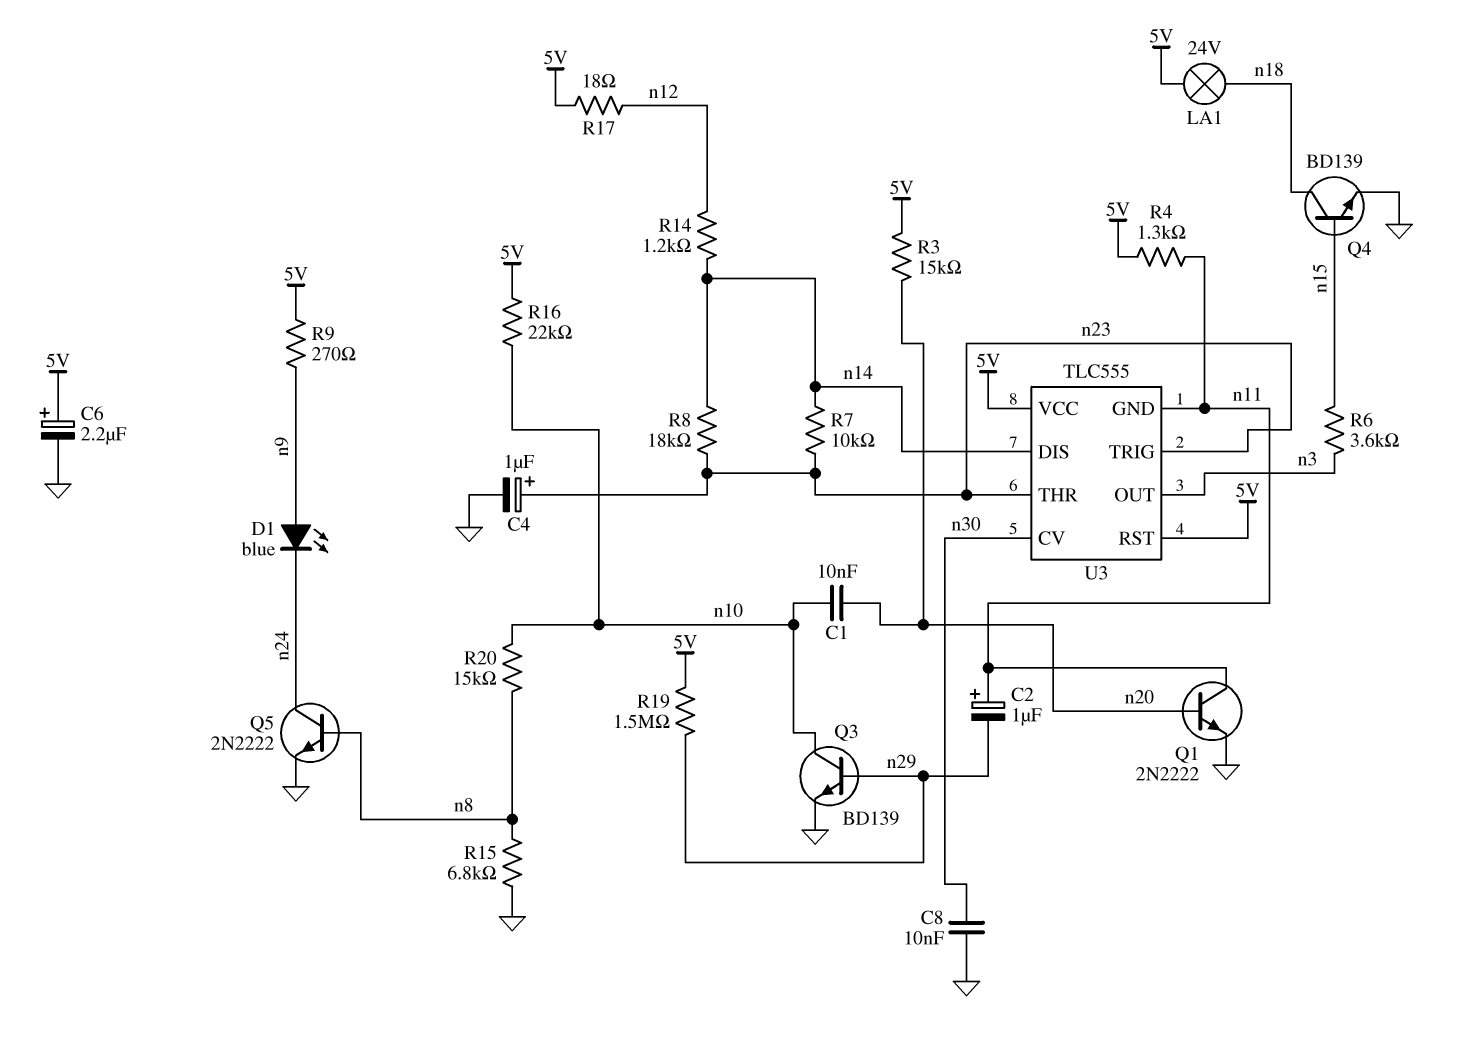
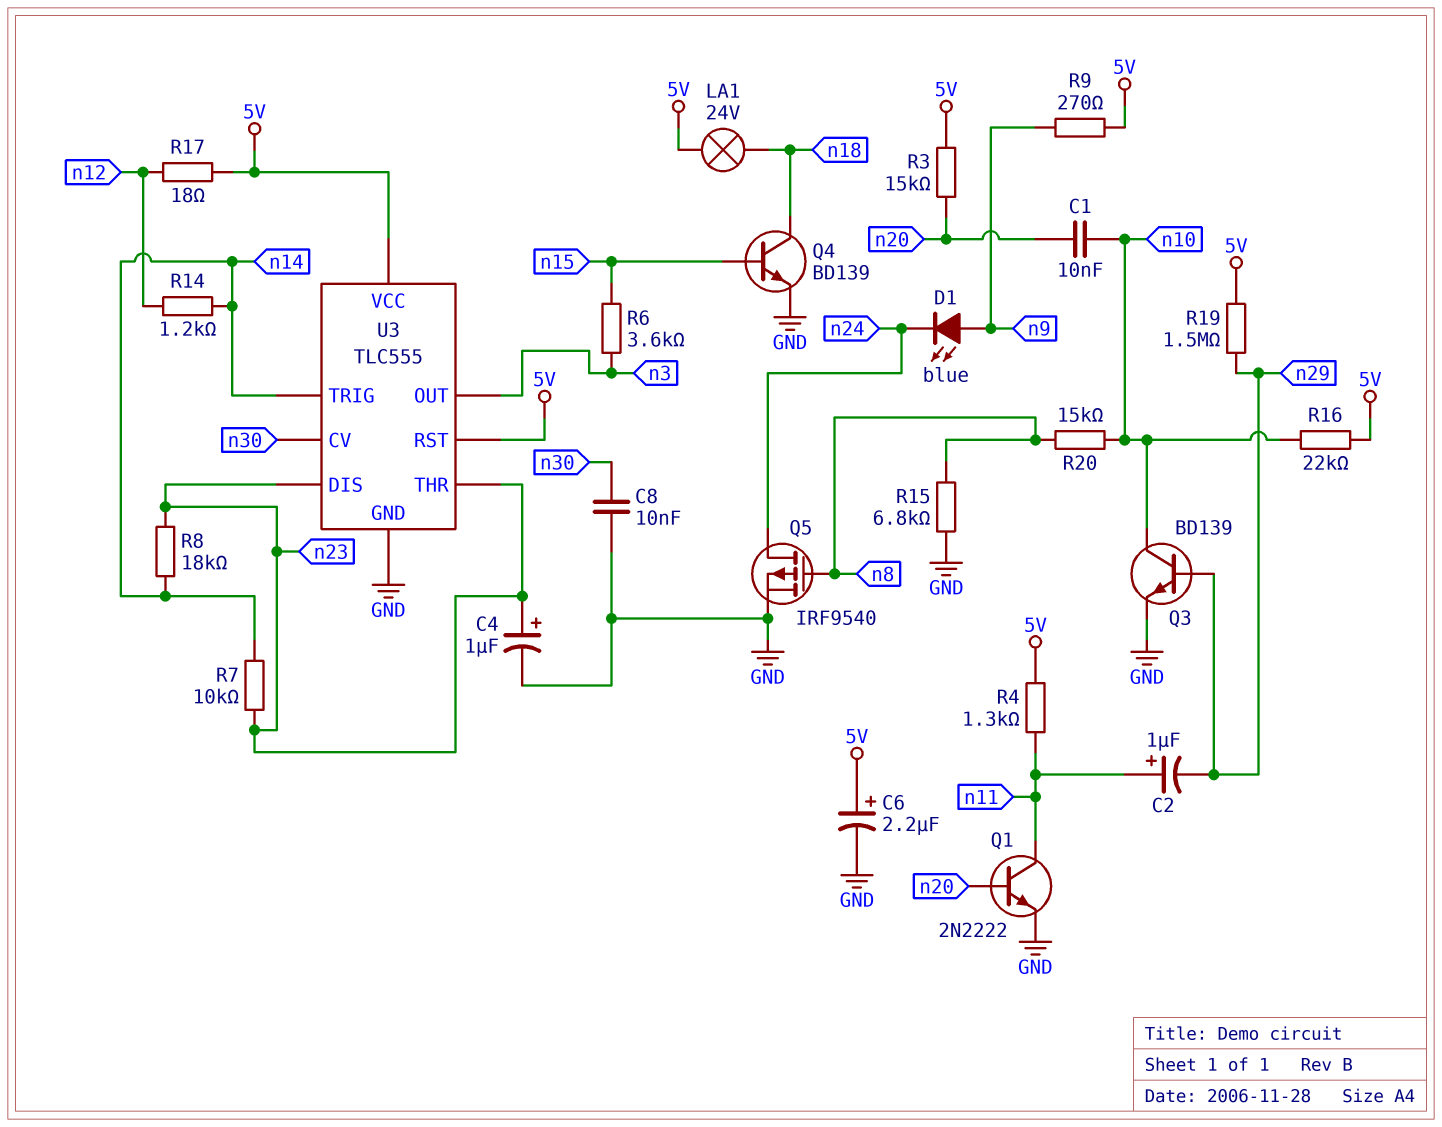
Q5: NPN 2N2222 (B n8, C n24, E GND) -> PMOS IRF9540 (G n8, D n24, S GND)
U3 pin DIS: n14 -> n23
U3 pin GND: n11 -> GND
U3 pin TRIG: n23 -> n14

